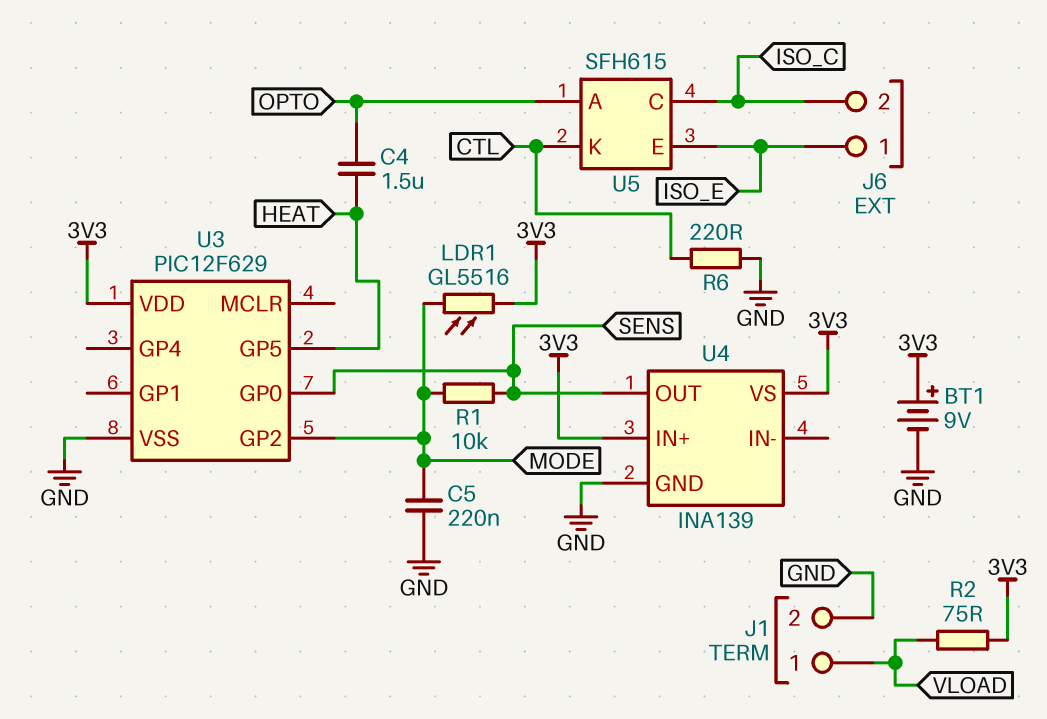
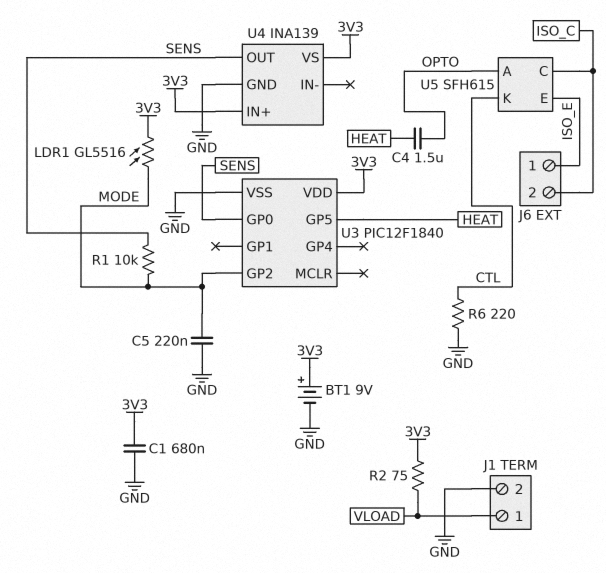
C1: none -> 680nF (3V3, GND)
U3: PIC12F629 -> PIC12F1840

